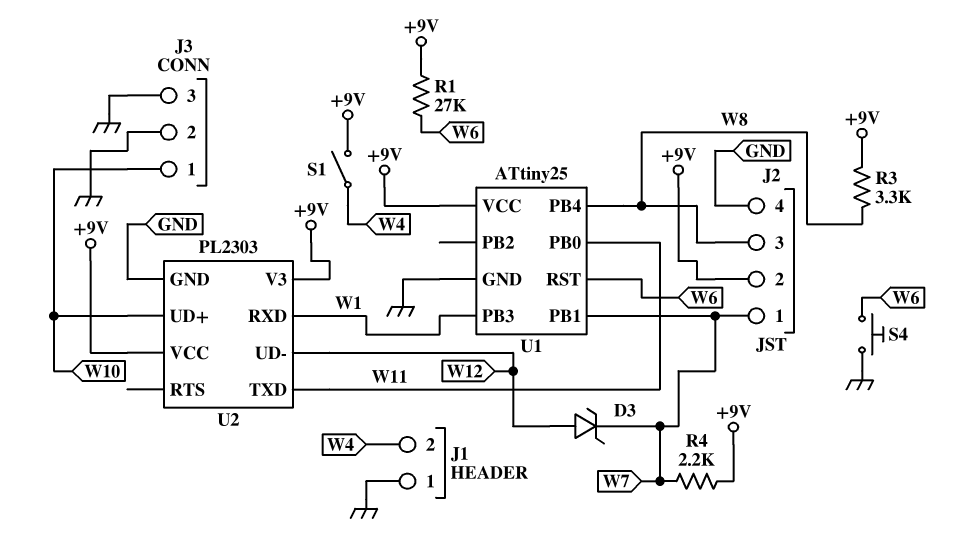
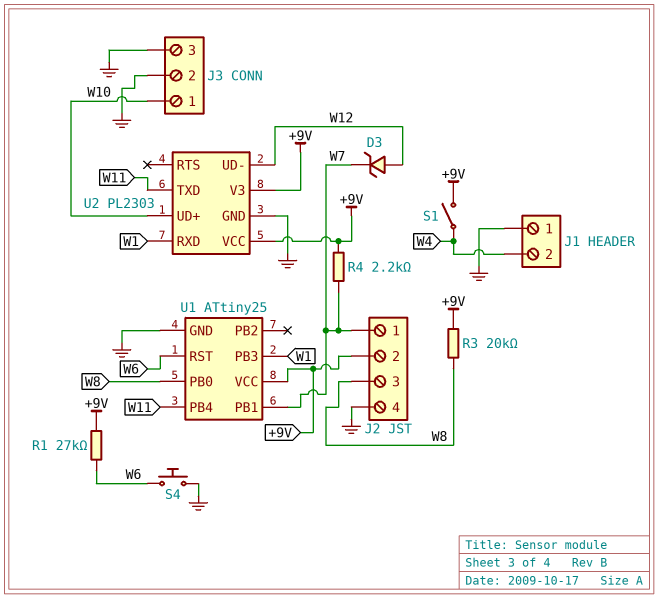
R3: 3.3k (+9V, W8) -> 20k (+9V, W8)
U1 pin PB0: W11 -> W8
U1 pin PB4: W8 -> W11

